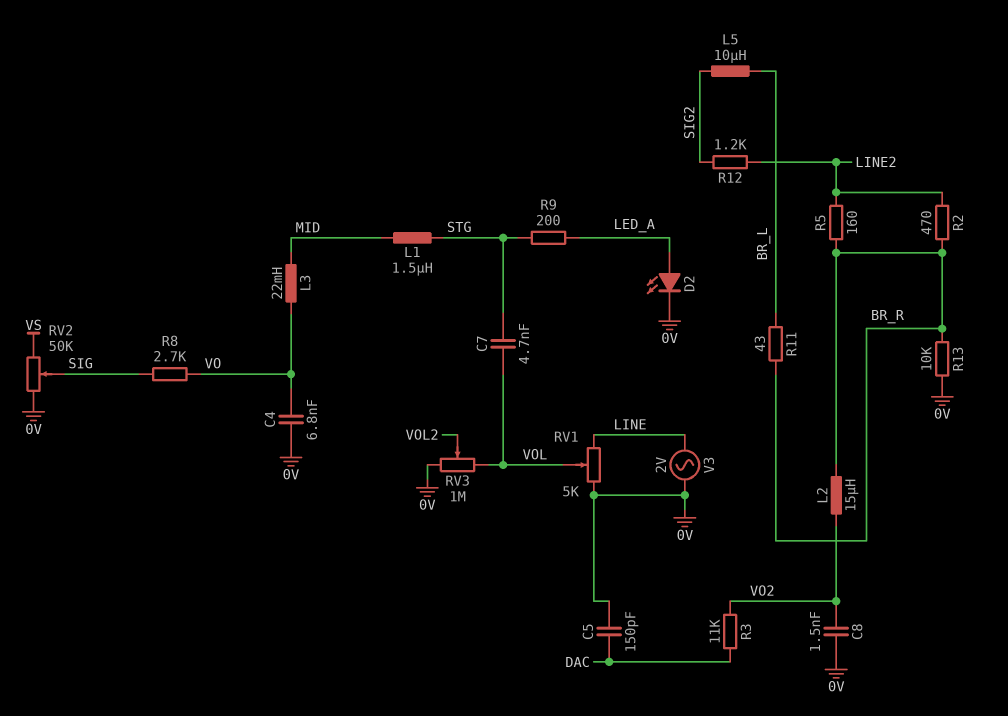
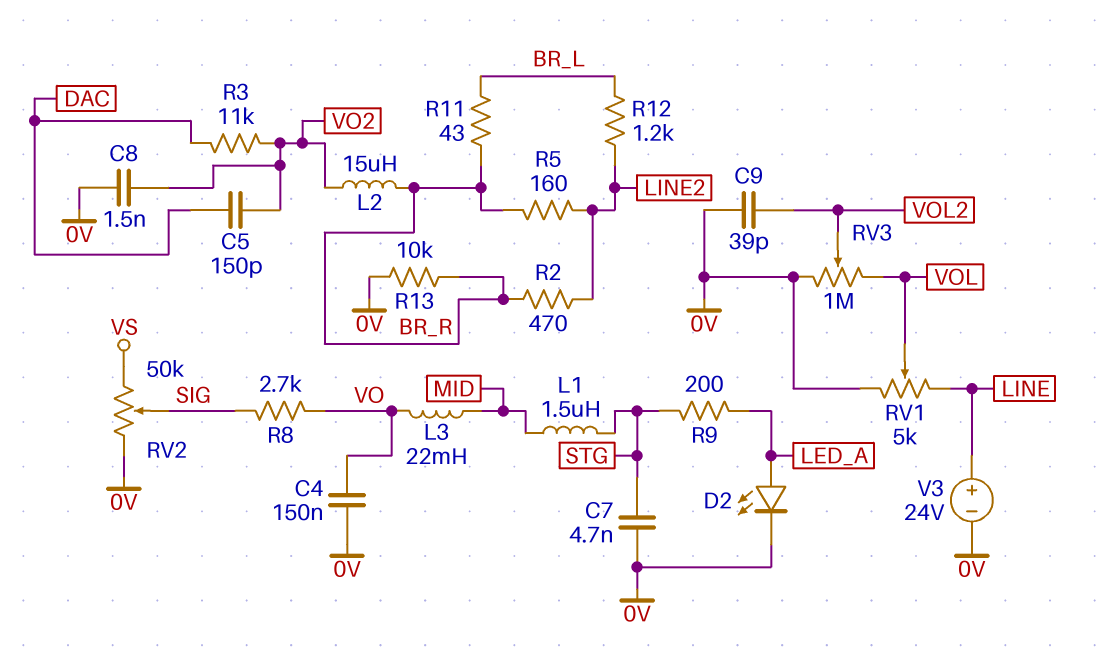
C4: 6.8nF (0V, VO) -> 150nF (0V, VO)
C5: 150pF (0V, DAC) -> 150pF (DAC, VO2)
C7: 4.7nF (STG, VOL) -> 4.7nF (0V, STG)
C9: none -> 39pF (0V, VOL2)
L5: 10uH (BR_L, SIG2) -> none
R12: 1.2k (LINE2, SIG2) -> 1.2k (BR_L, LINE2)
V3: AC 2V (0V, LINE) -> 24V (plus LINE, minus 0V)

